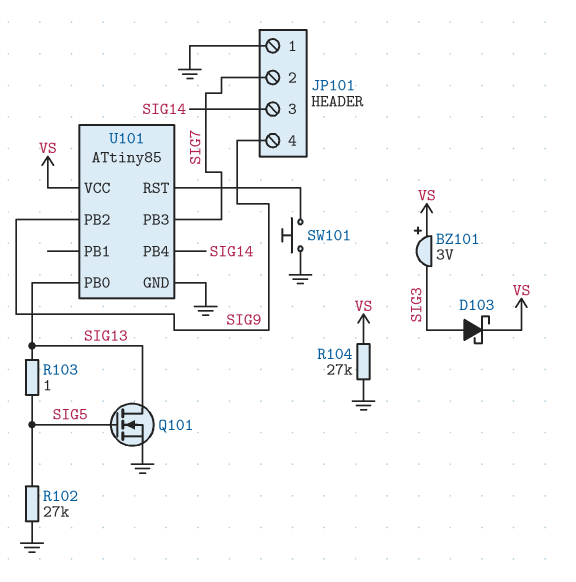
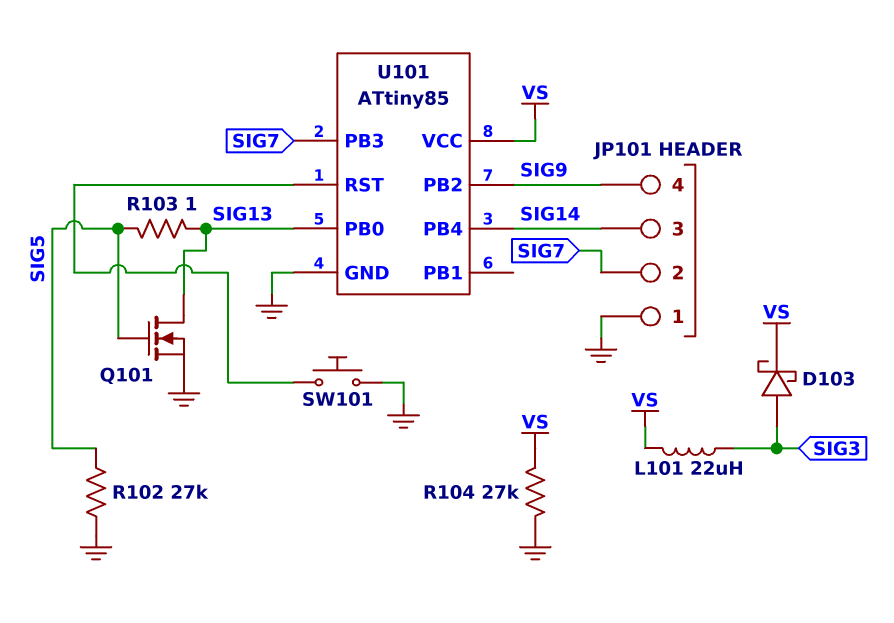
BZ101: buzzer 3V (plus VS, minus SIG3) -> none
L101: none -> 22uH (SIG3, VS)

